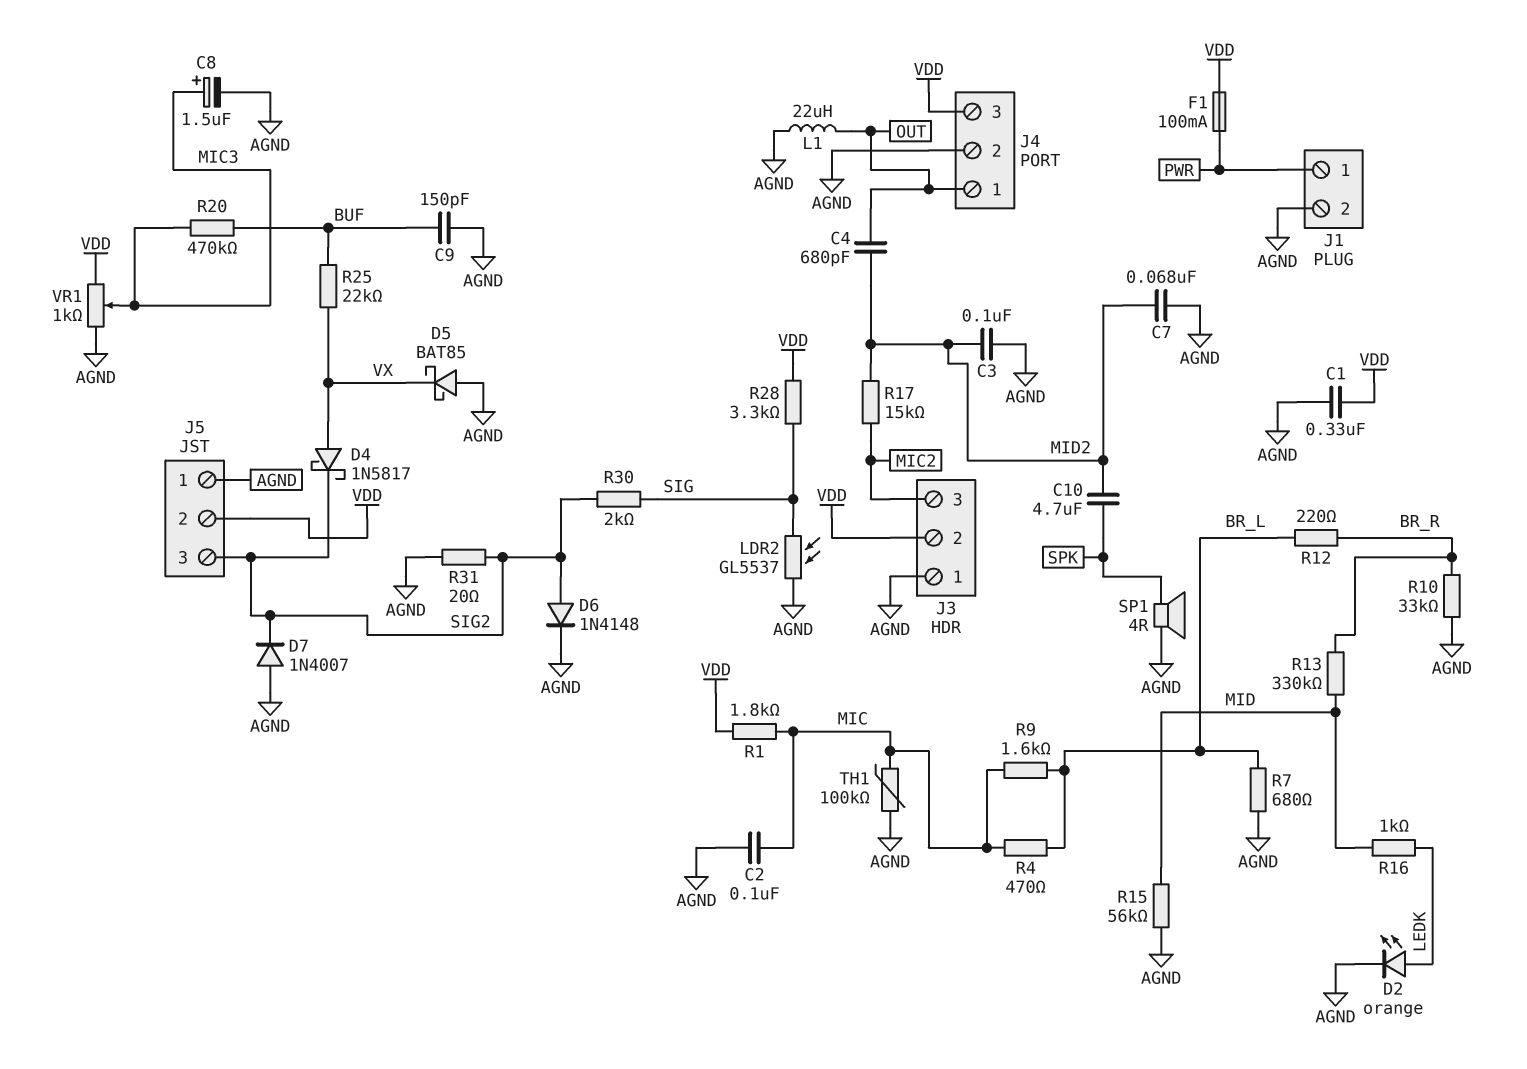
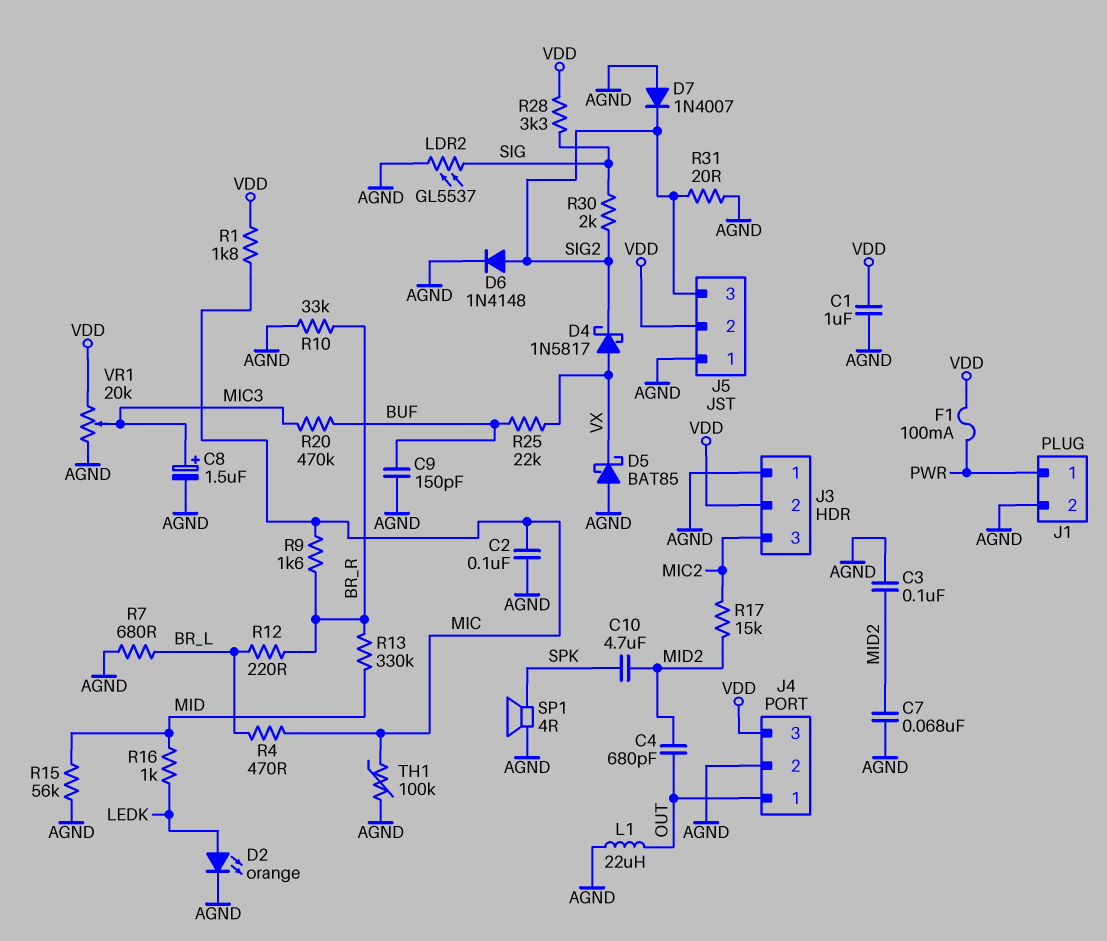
C1: 330nF (AGND, VDD) -> 1uF (AGND, VDD)
R9: 1.6k (BR_L, MIC) -> 1.6k (BR_R, MIC)
VR1: 1k (AGND, VDD, wiper MIC3) -> 20k (AGND, VDD, wiper MIC3)

